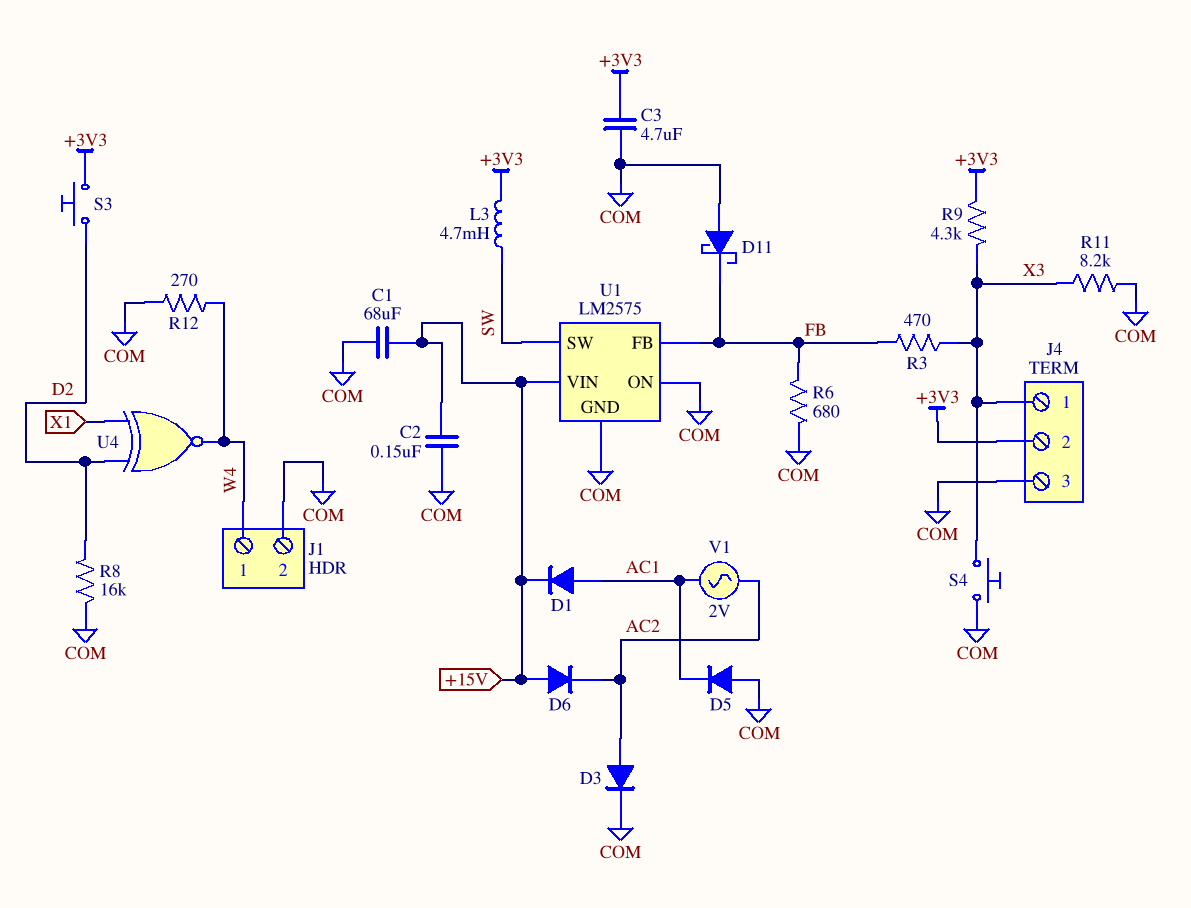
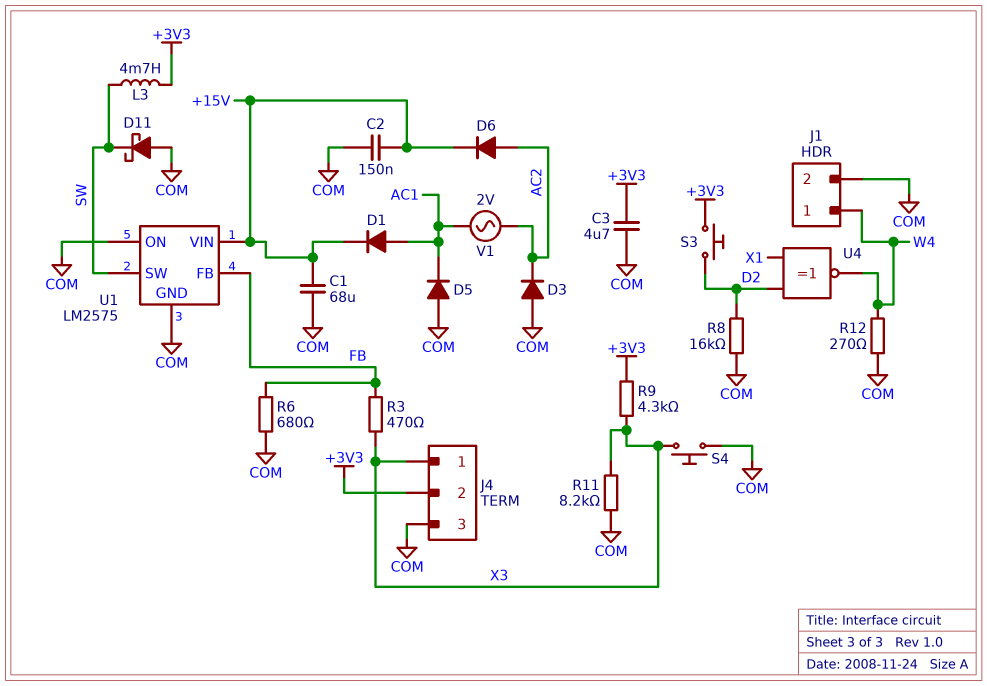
D3: diode (A AC2, K COM) -> diode (A COM, K AC2)
D6: diode (A +15V, K AC2) -> diode (A AC2, K +15V)
D11: schottky (A COM, K FB) -> schottky (A COM, K SW)

